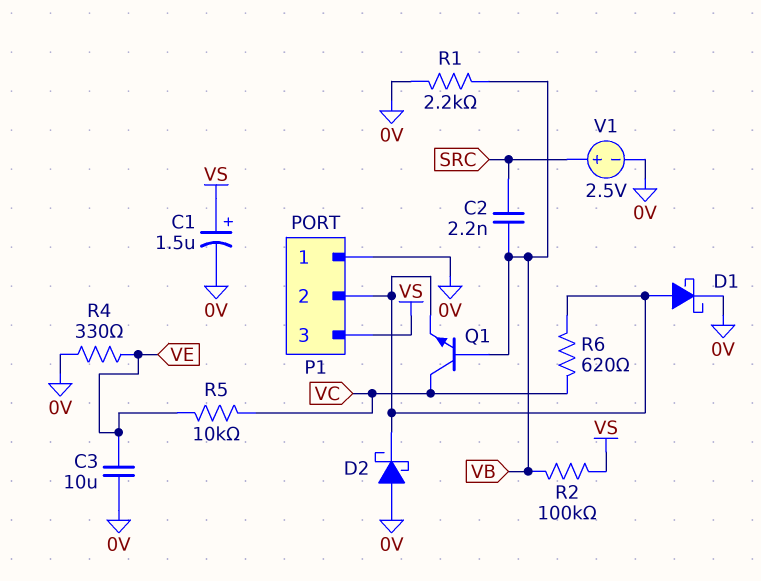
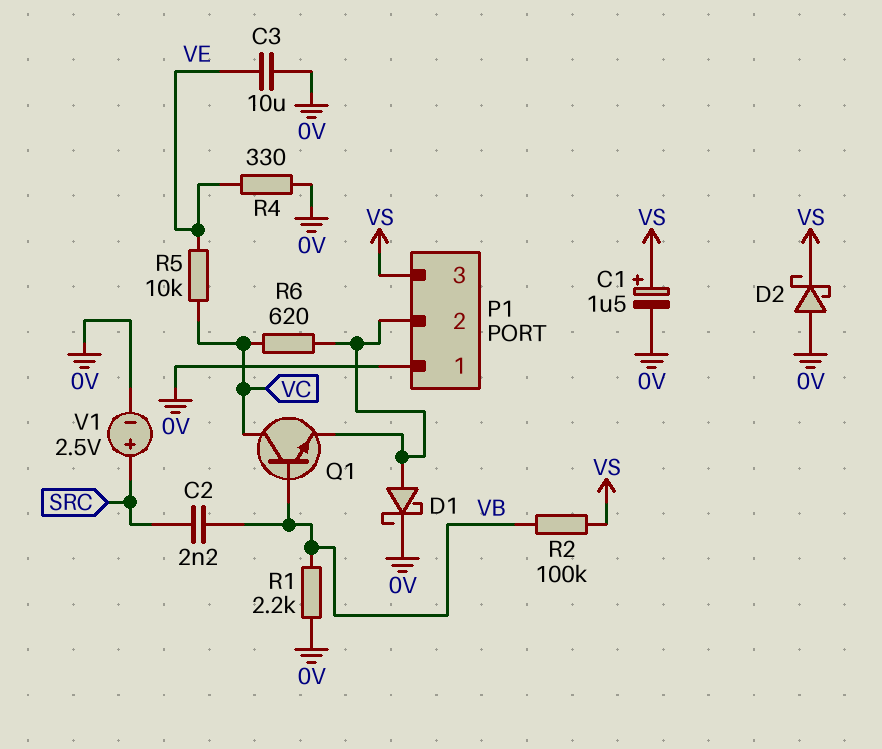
D2: schottky (A 0V, K P1/2) -> schottky (A 0V, K VS)

